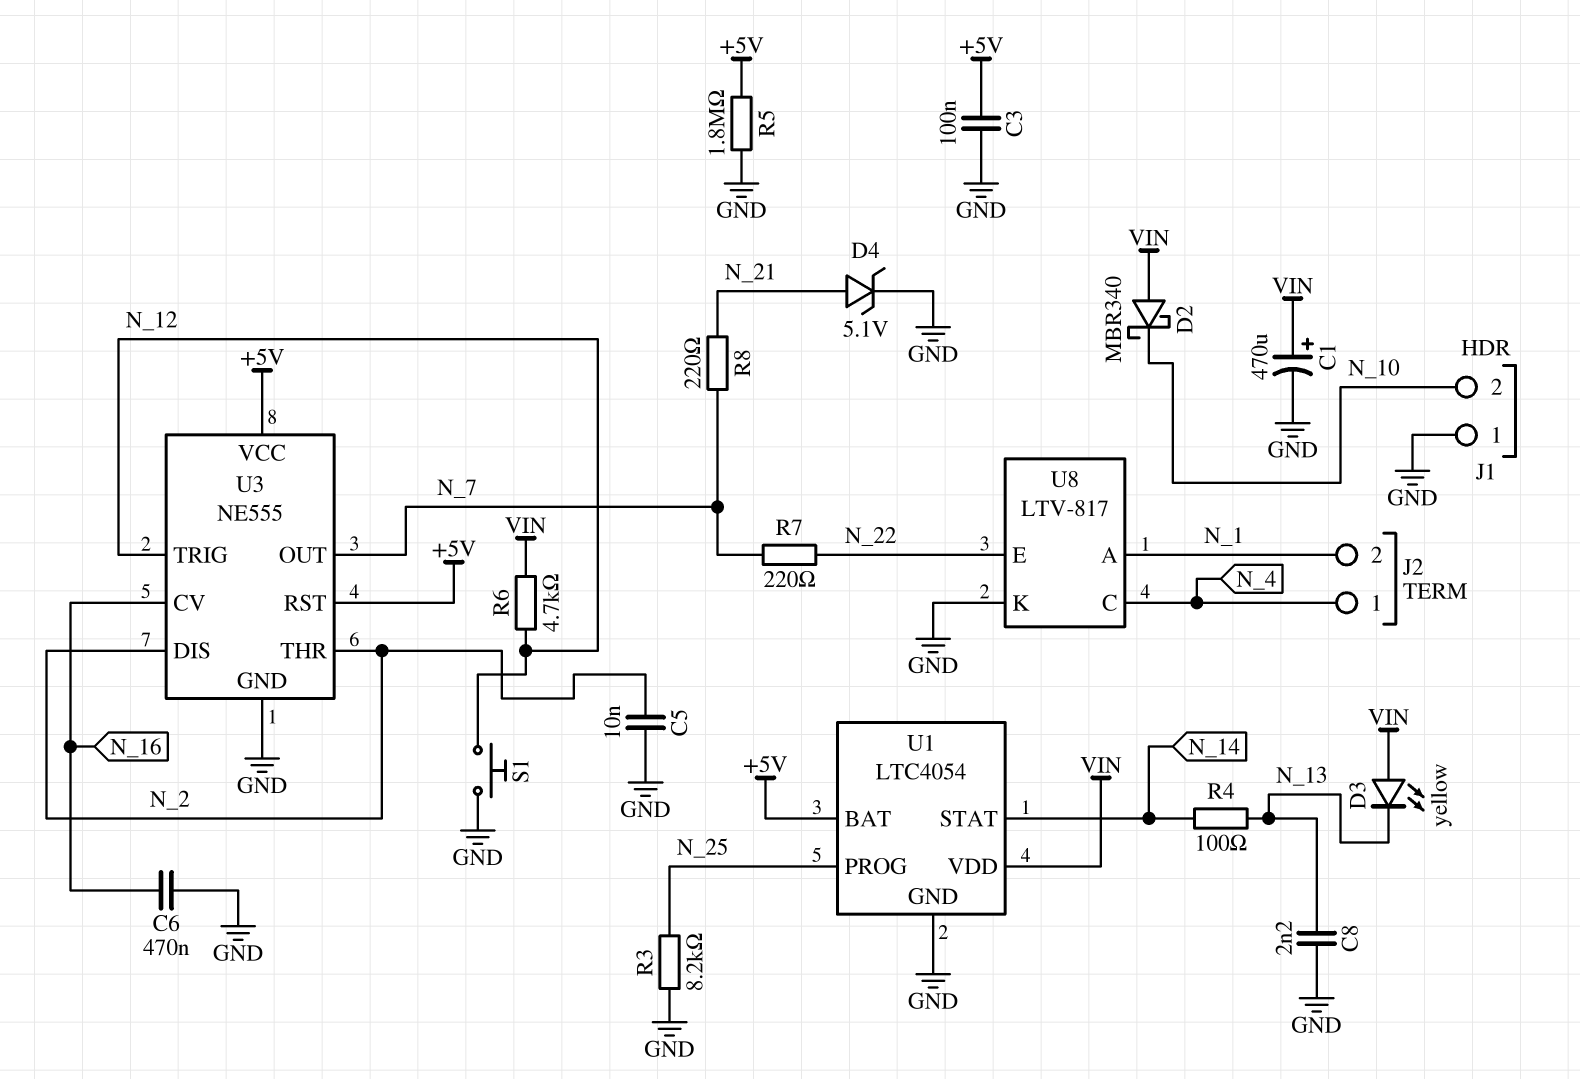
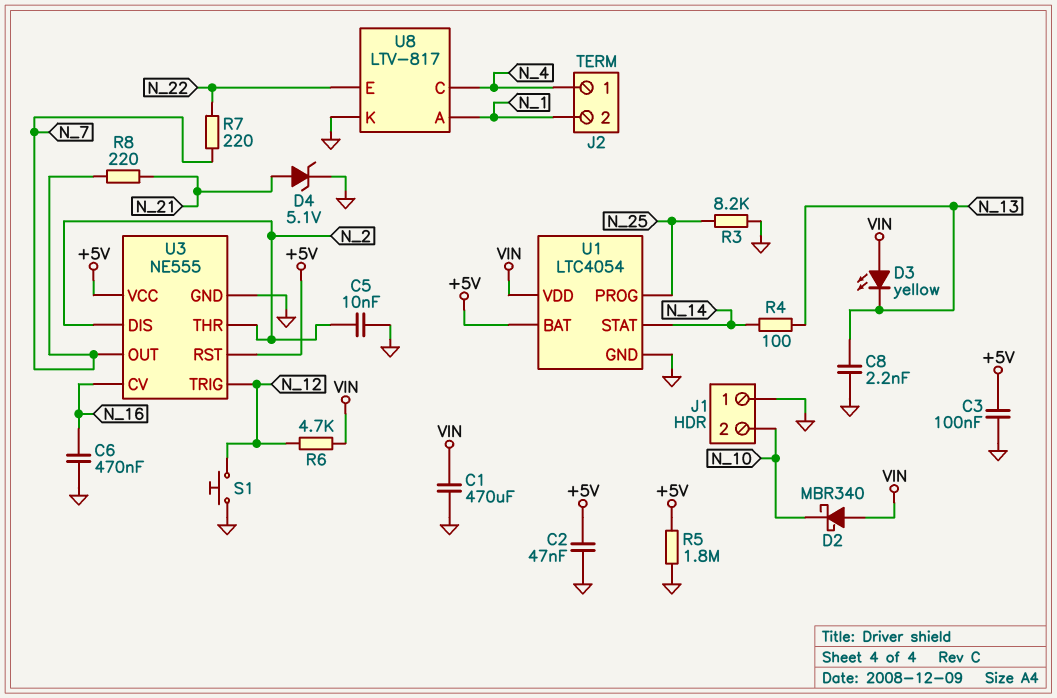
C1: 470uF (plus VIN, minus GND) -> 470uF (GND, VIN)
C2: none -> 47nF (+5V, GND)

